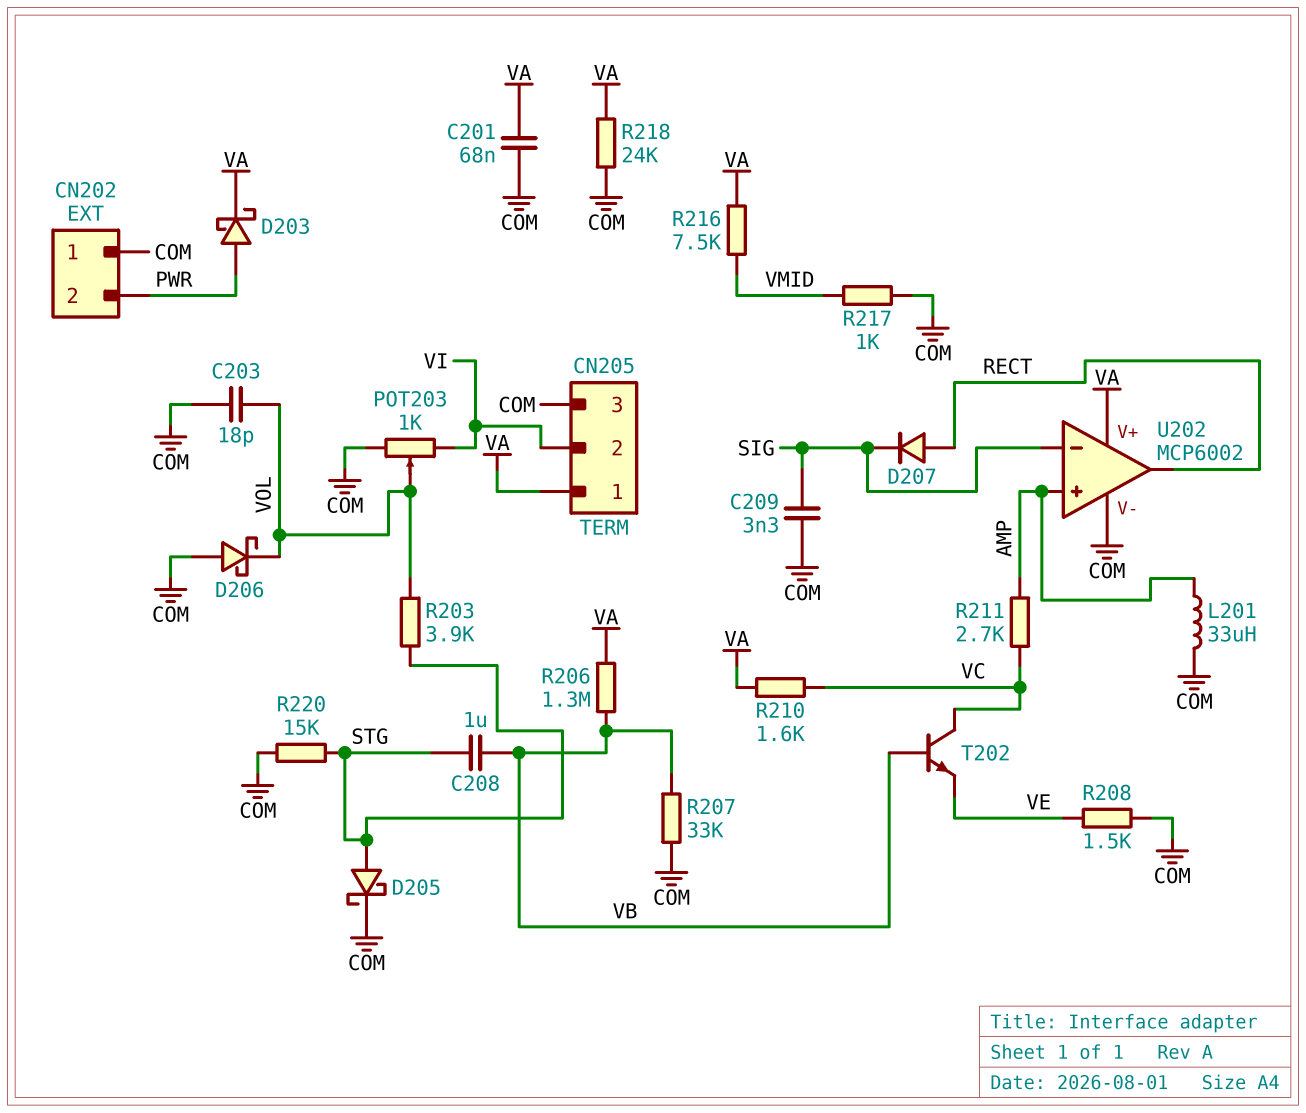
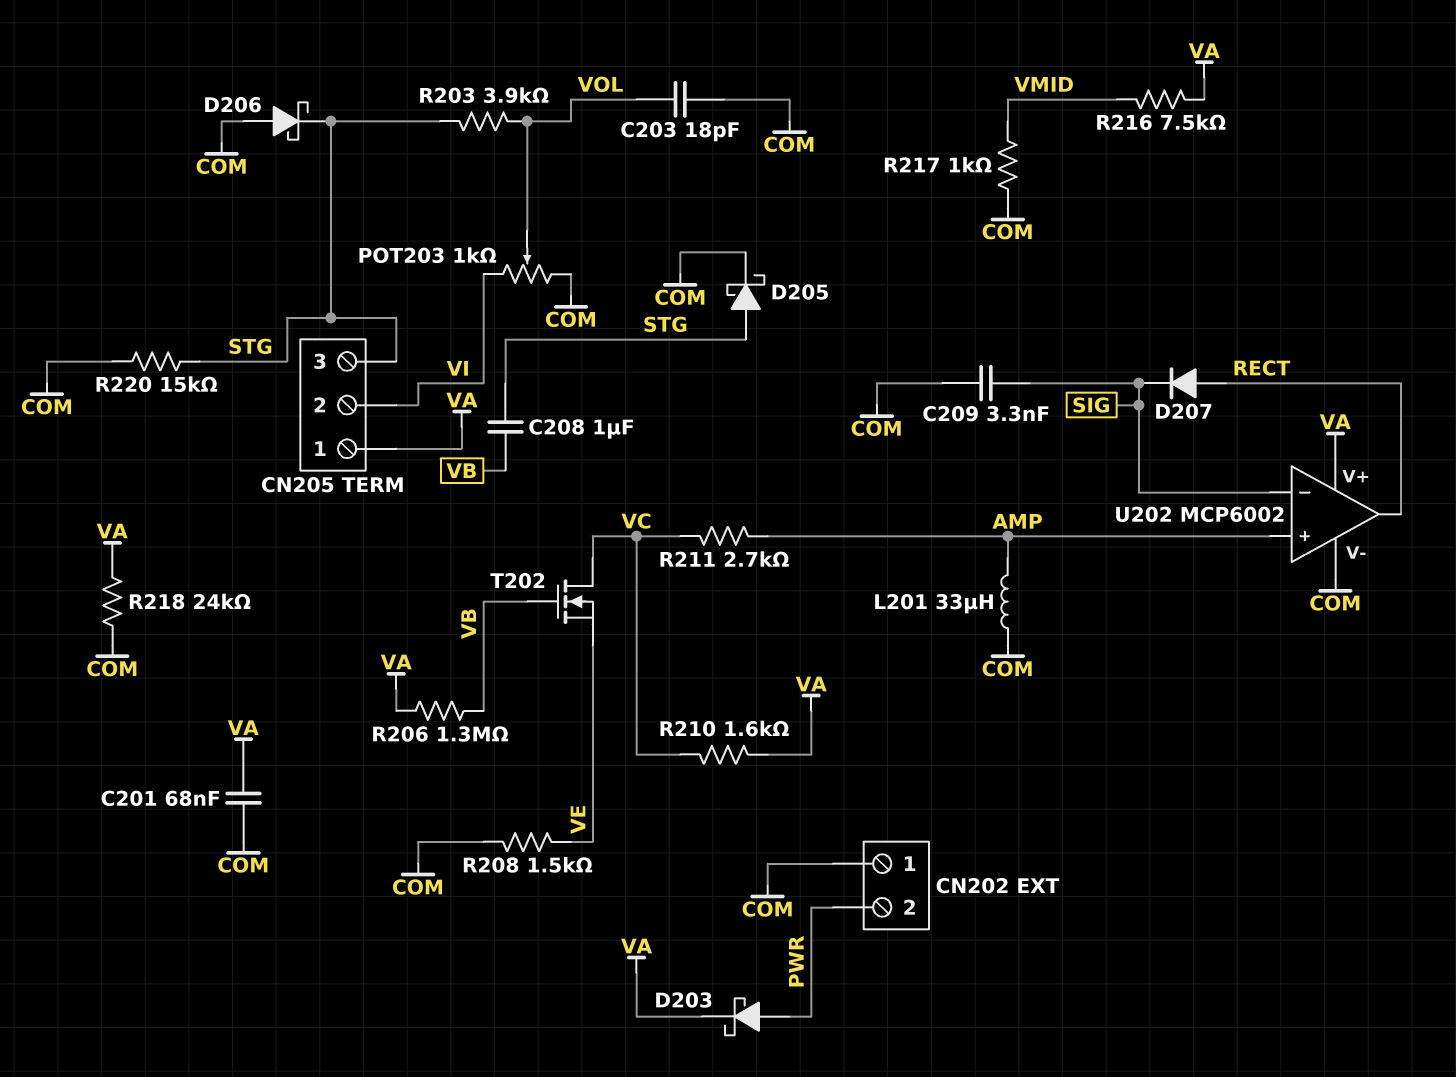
CN205 pin 3: COM -> STG
D206: schottky (A COM, K VOL) -> schottky (A COM, K STG)
R207: 33k (COM, VB) -> none
T202: NPN (B VB, C VC, E VE) -> NMOS (G VB, D VC, S VE)

